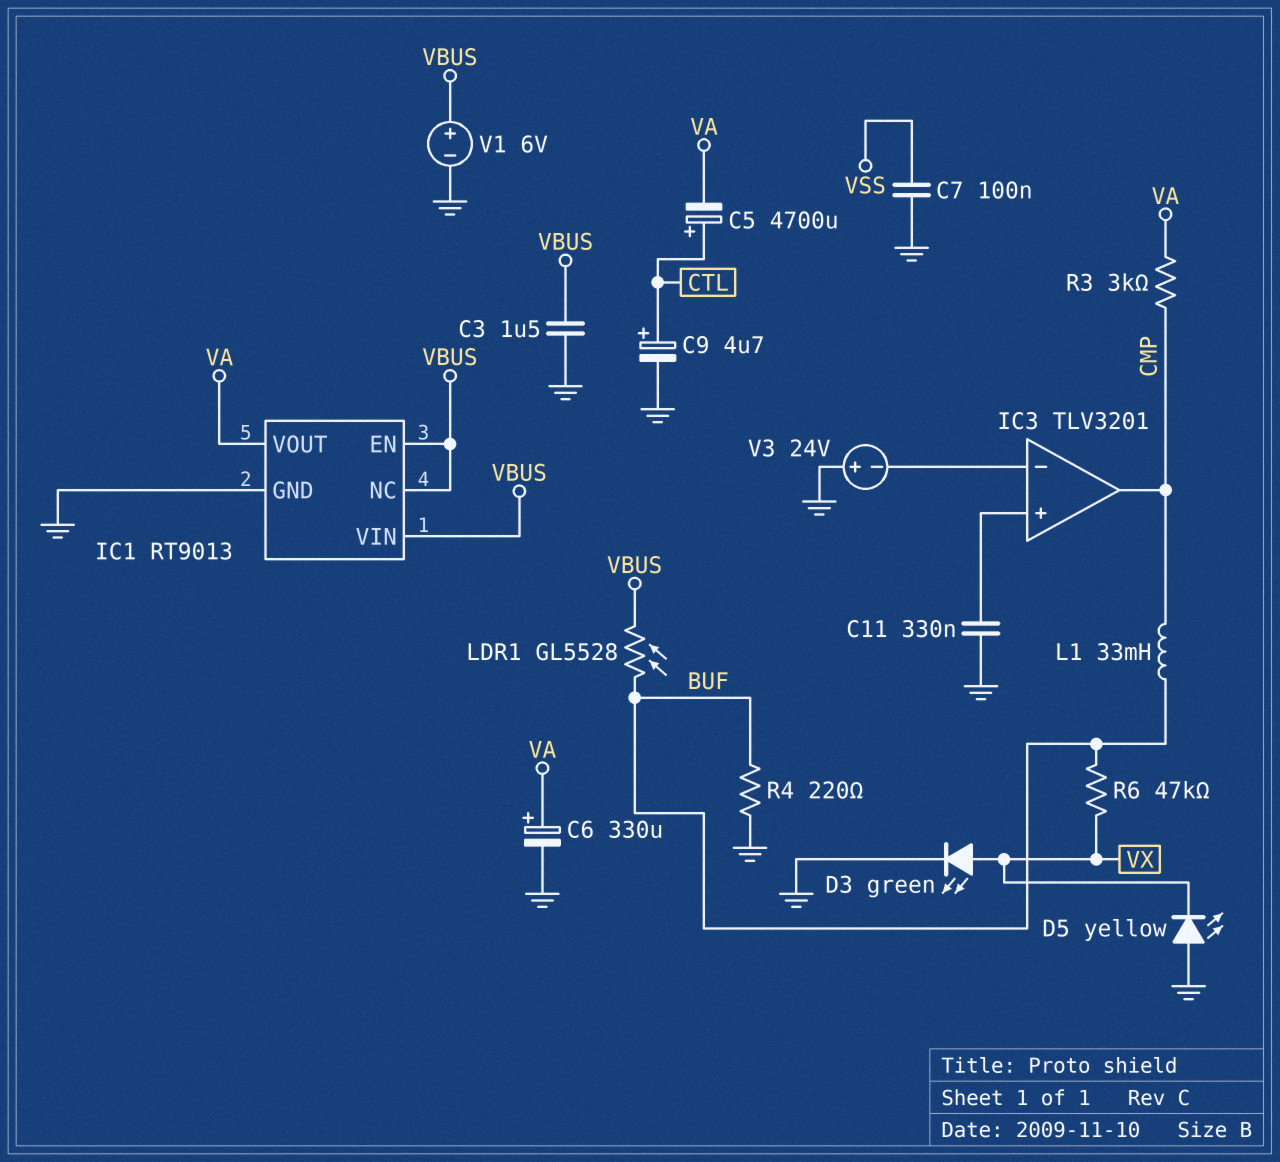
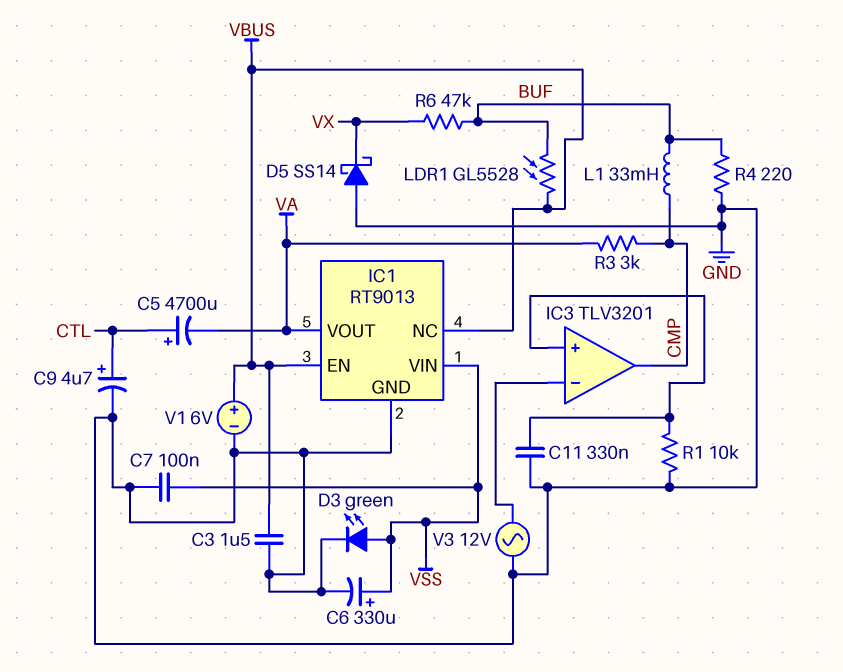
C6: 330uF (plus VA, minus GND) -> 330uF (plus VSS, minus GND)
D3: LED green (A VX, K GND) -> LED green (A VSS, K GND)
D5: LED yellow (A GND, K VX) -> schottky SS14 (A GND, K VX)
IC1 pin VIN: VBUS -> VSS
R1: none -> 10k (GND, IC3/in+)
V3: 24V (plus GND, minus IC3/in-) -> AC 12V (GND, IC3/in-)

